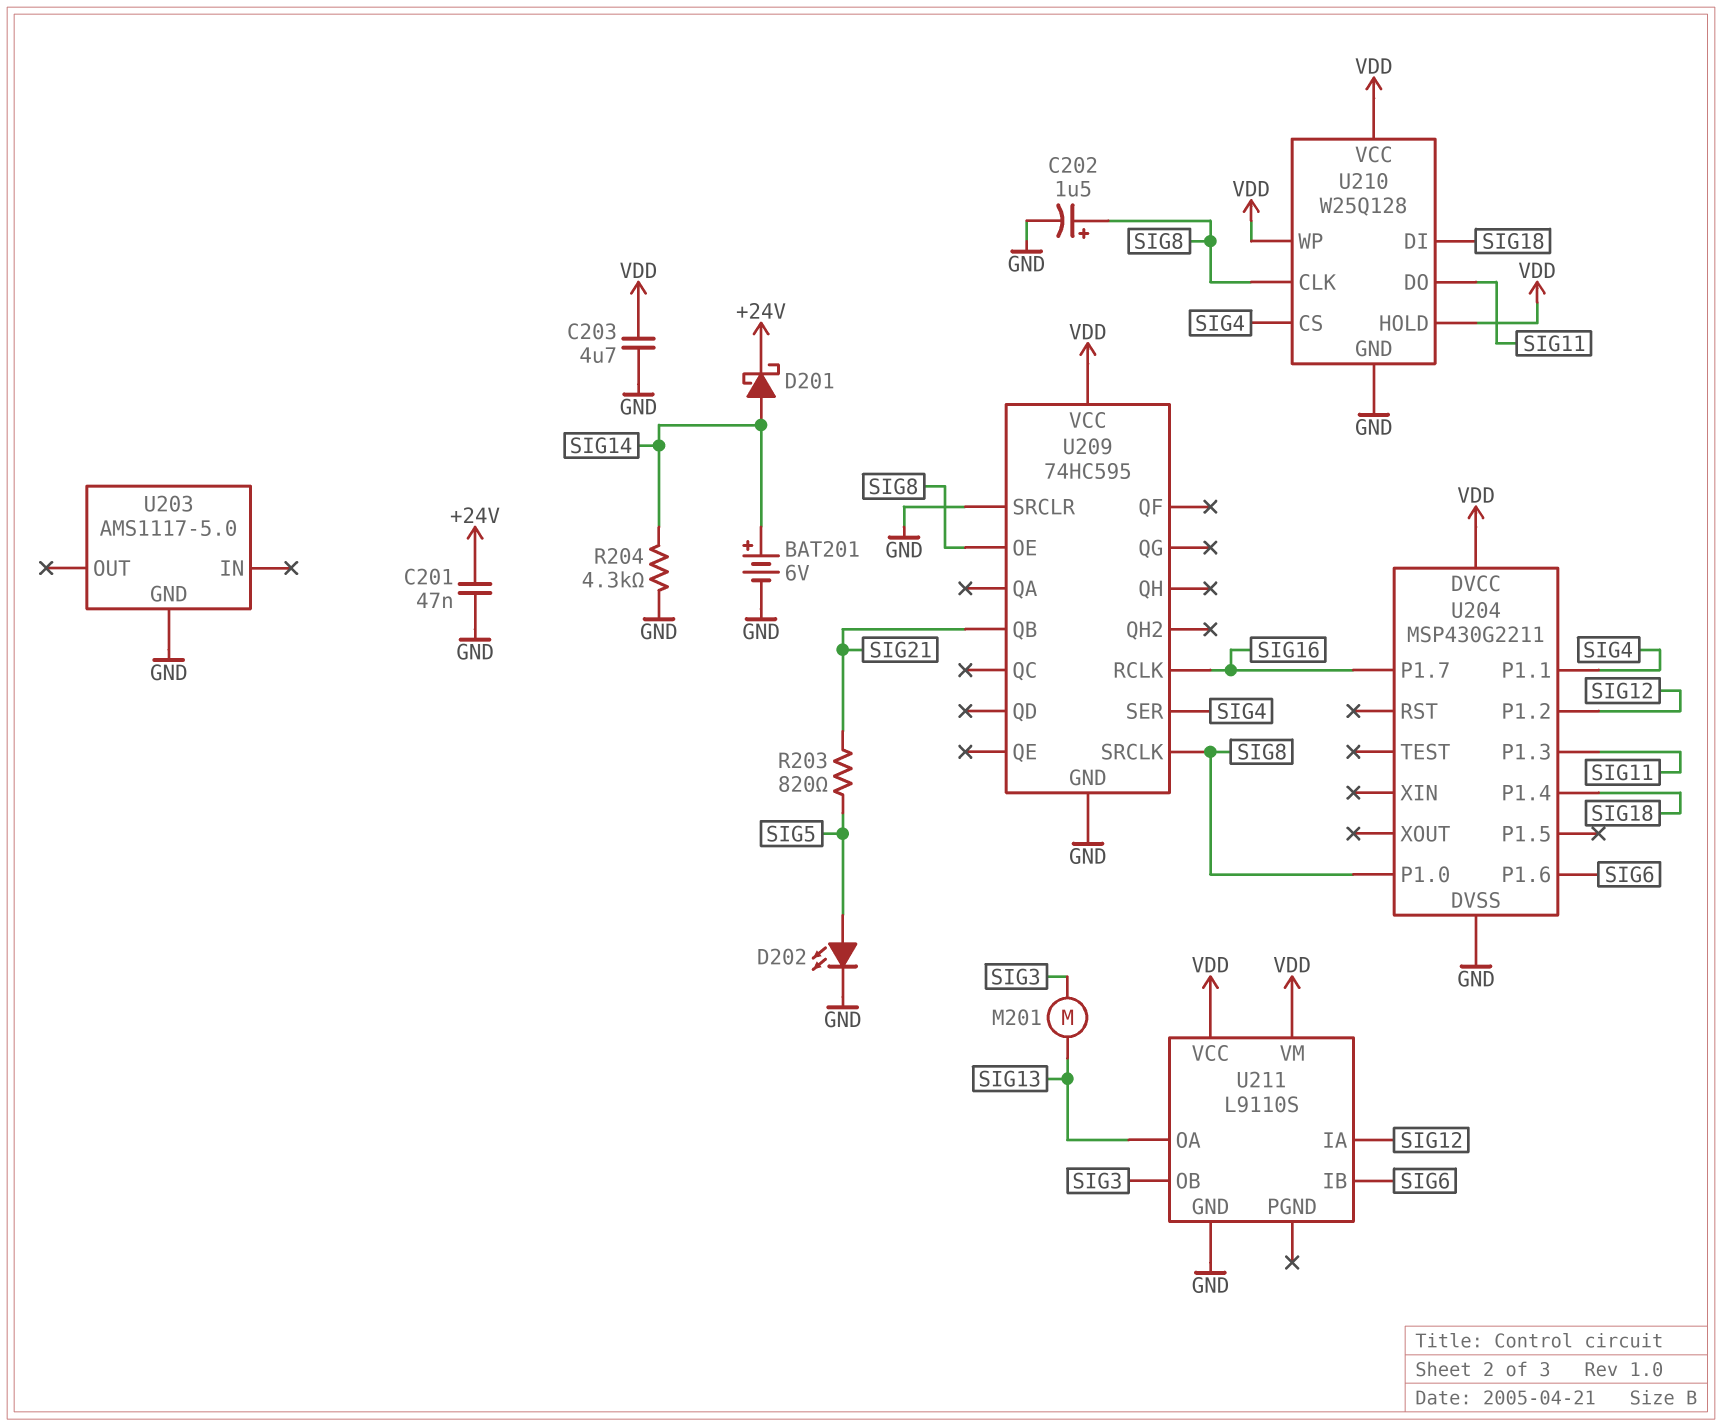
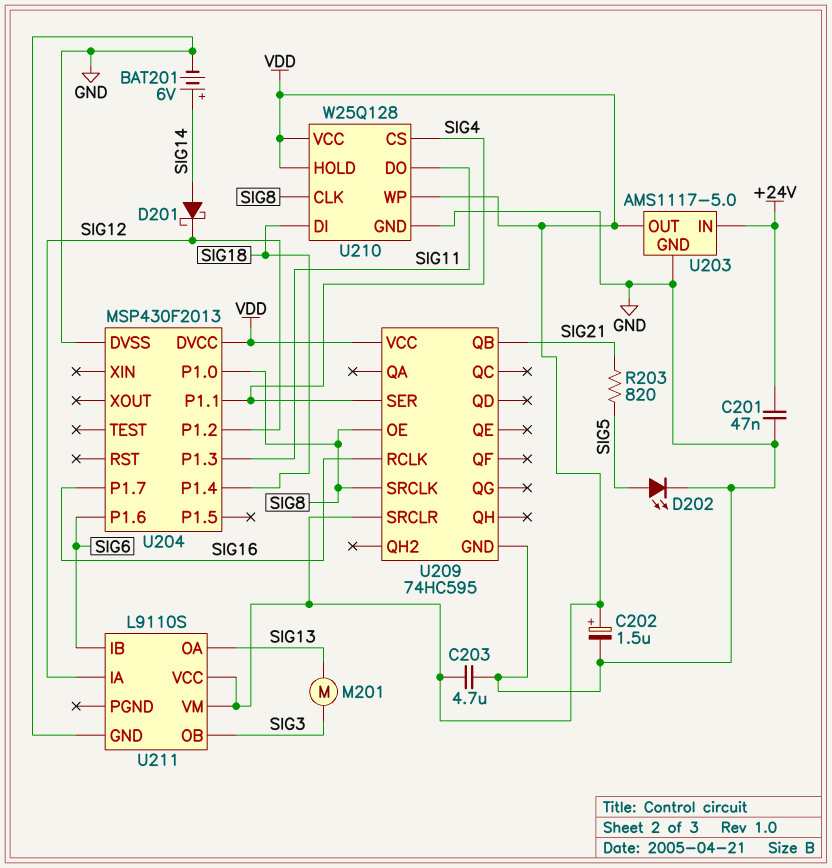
C202: 1.5uF (plus SIG8, minus GND) -> 1.5uF (plus VDD, minus GND)
D201: schottky (A SIG14, K +24V) -> schottky (A SIG14, K SIG12)
R204: 4.3k (GND, SIG14) -> none
U203 pin IN: none -> +24V
U203 pin OUT: none -> VDD
U204: MSP430G2211 -> MSP430F2013
U209 pin SRCLR: GND -> VDD

